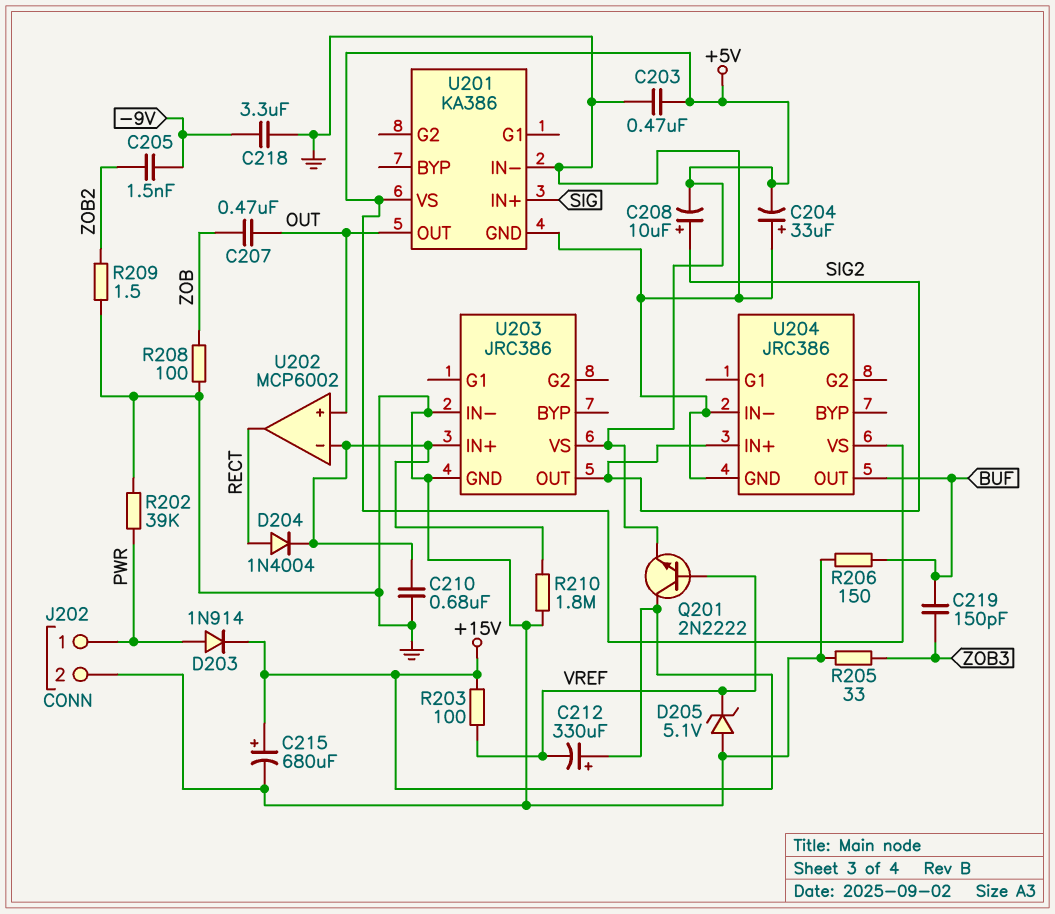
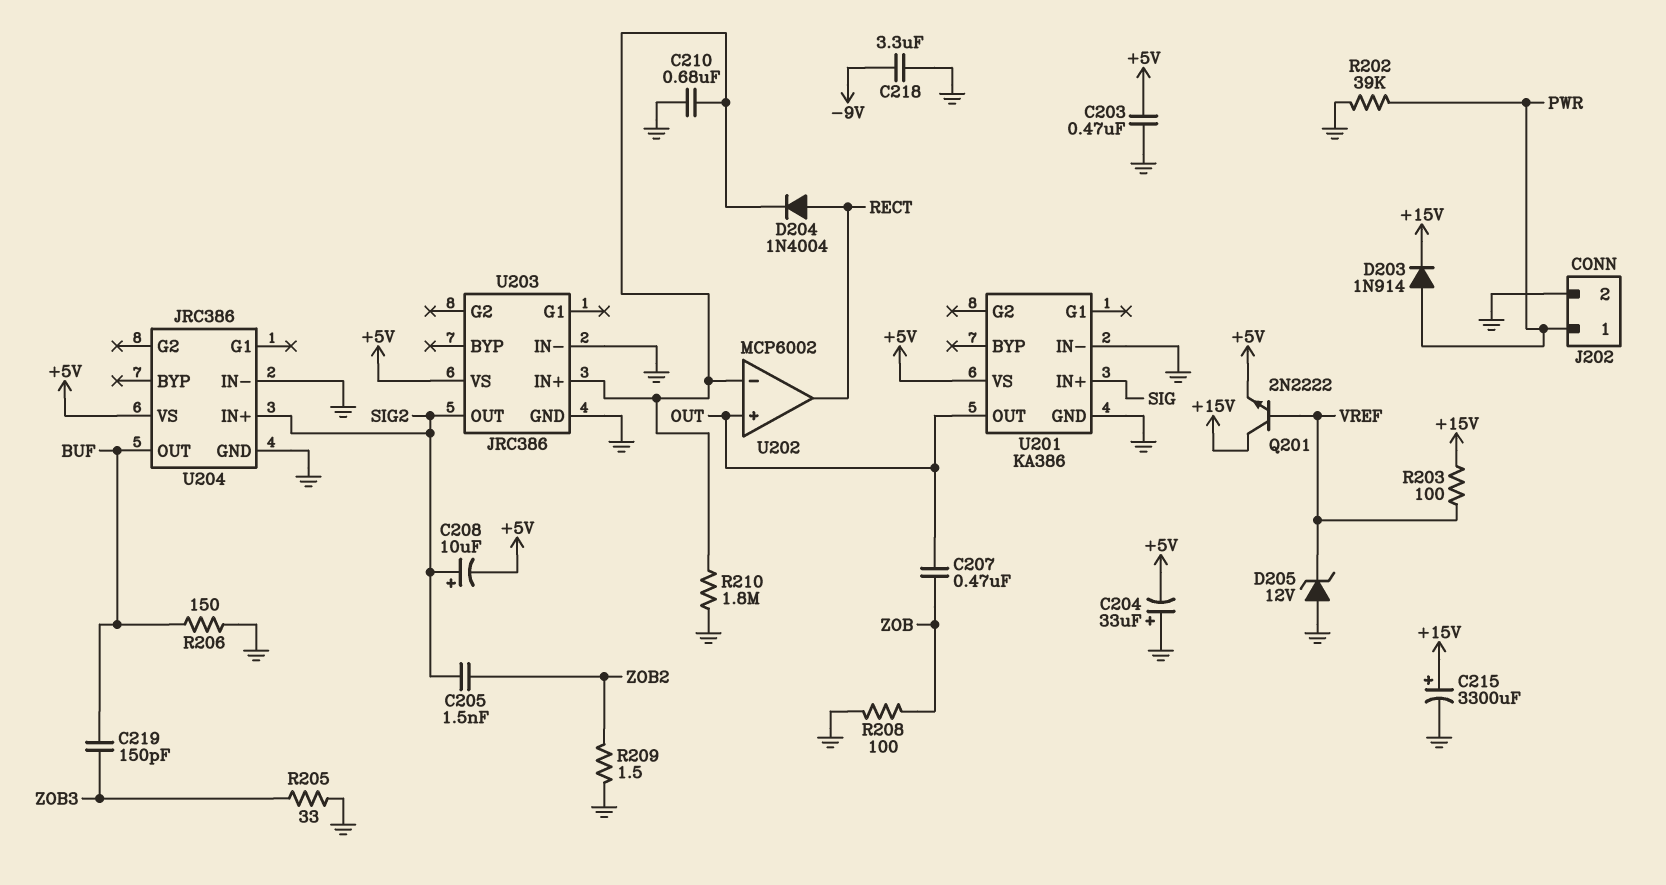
C205: 1.5nF (-9V, ZOB2) -> 1.5nF (SIG2, ZOB2)
C212: 330uF (plus +15V, minus VREF) -> none
C215: 680uF (plus +15V, minus GND) -> 3300uF (plus +15V, minus GND)
D205: zener 5.1V (A GND, K VREF) -> zener 12V (A GND, K VREF)

